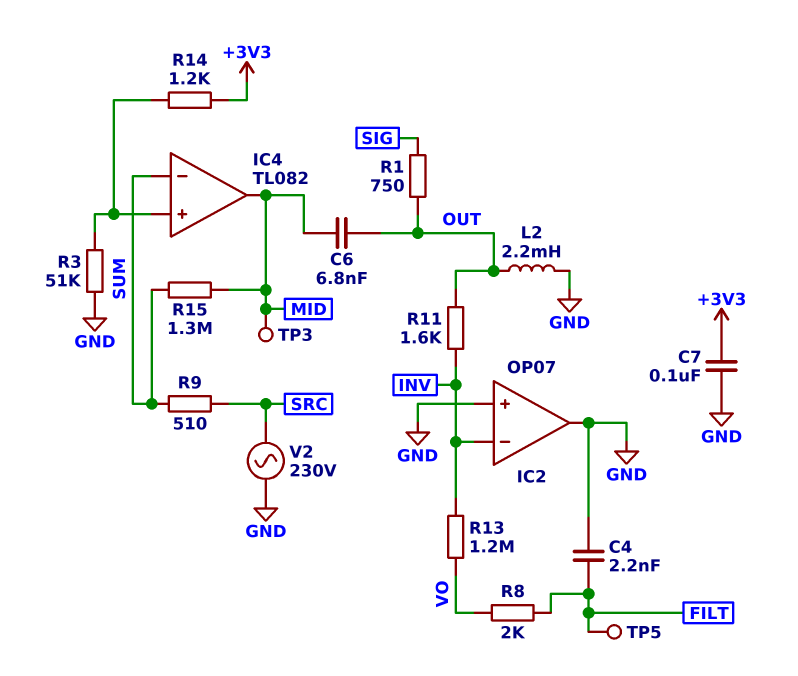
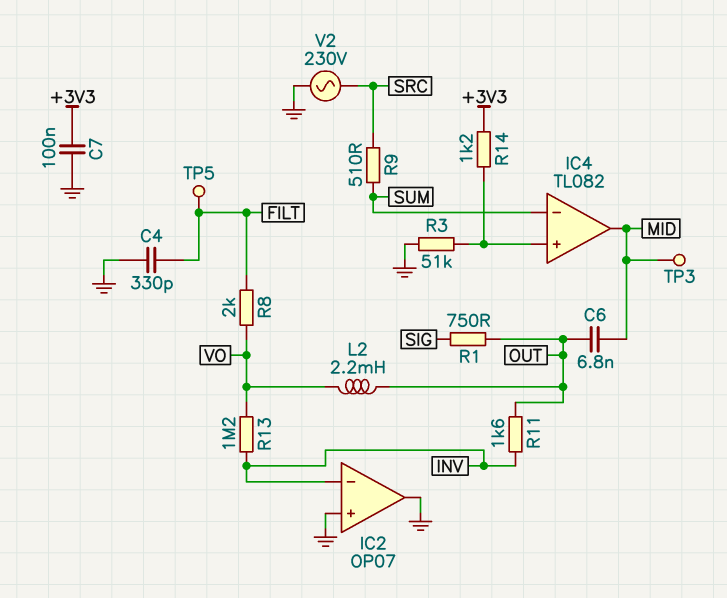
C4: 2.2nF (FILT, GND) -> 330pF (FILT, GND)
L2: 2.2mH (GND, OUT) -> 2.2mH (OUT, VO)
R15: 1.3M (MID, SUM) -> none

